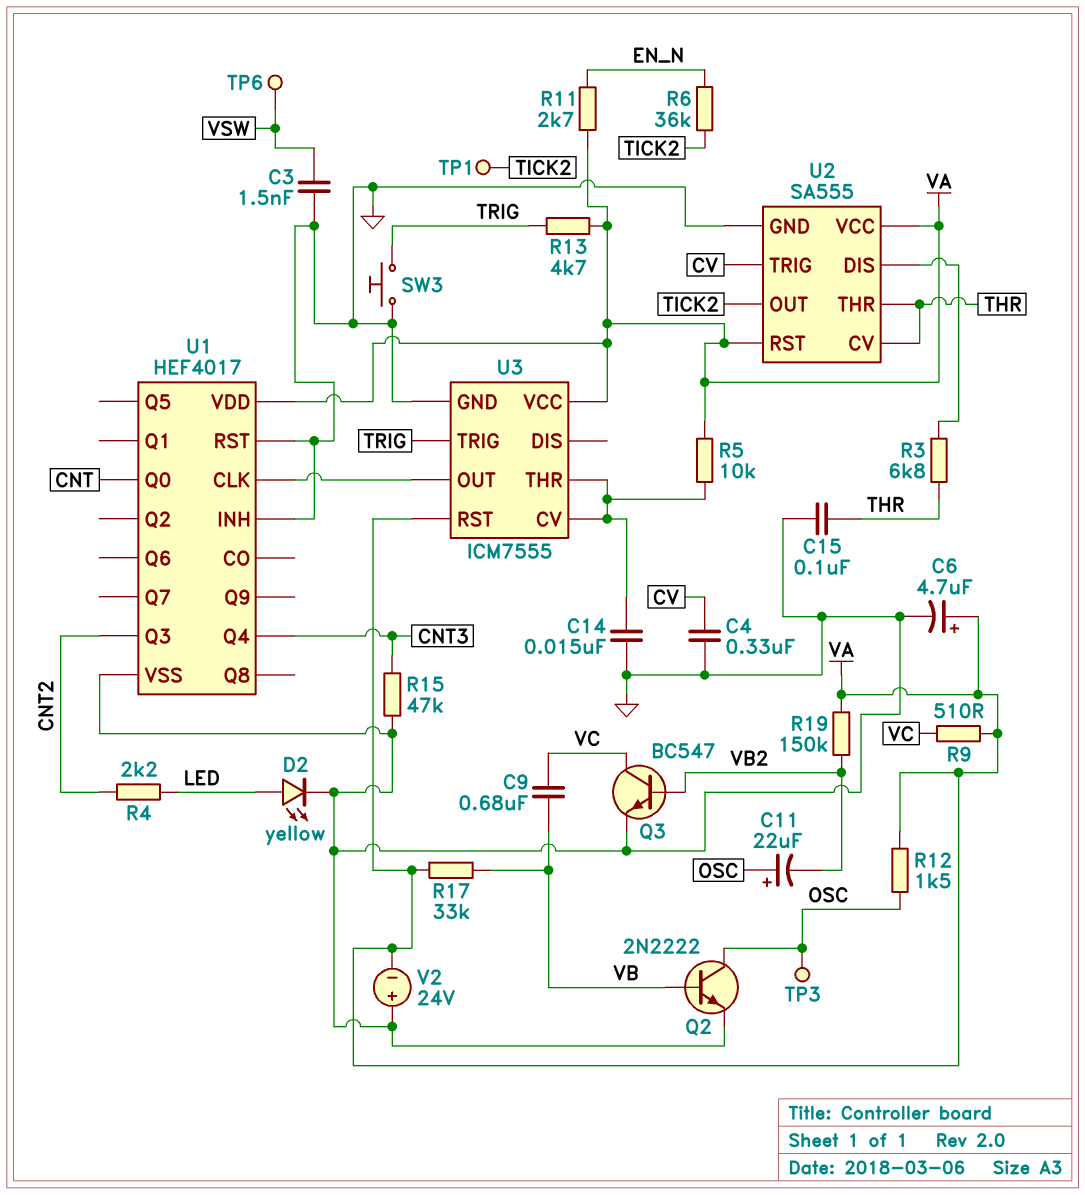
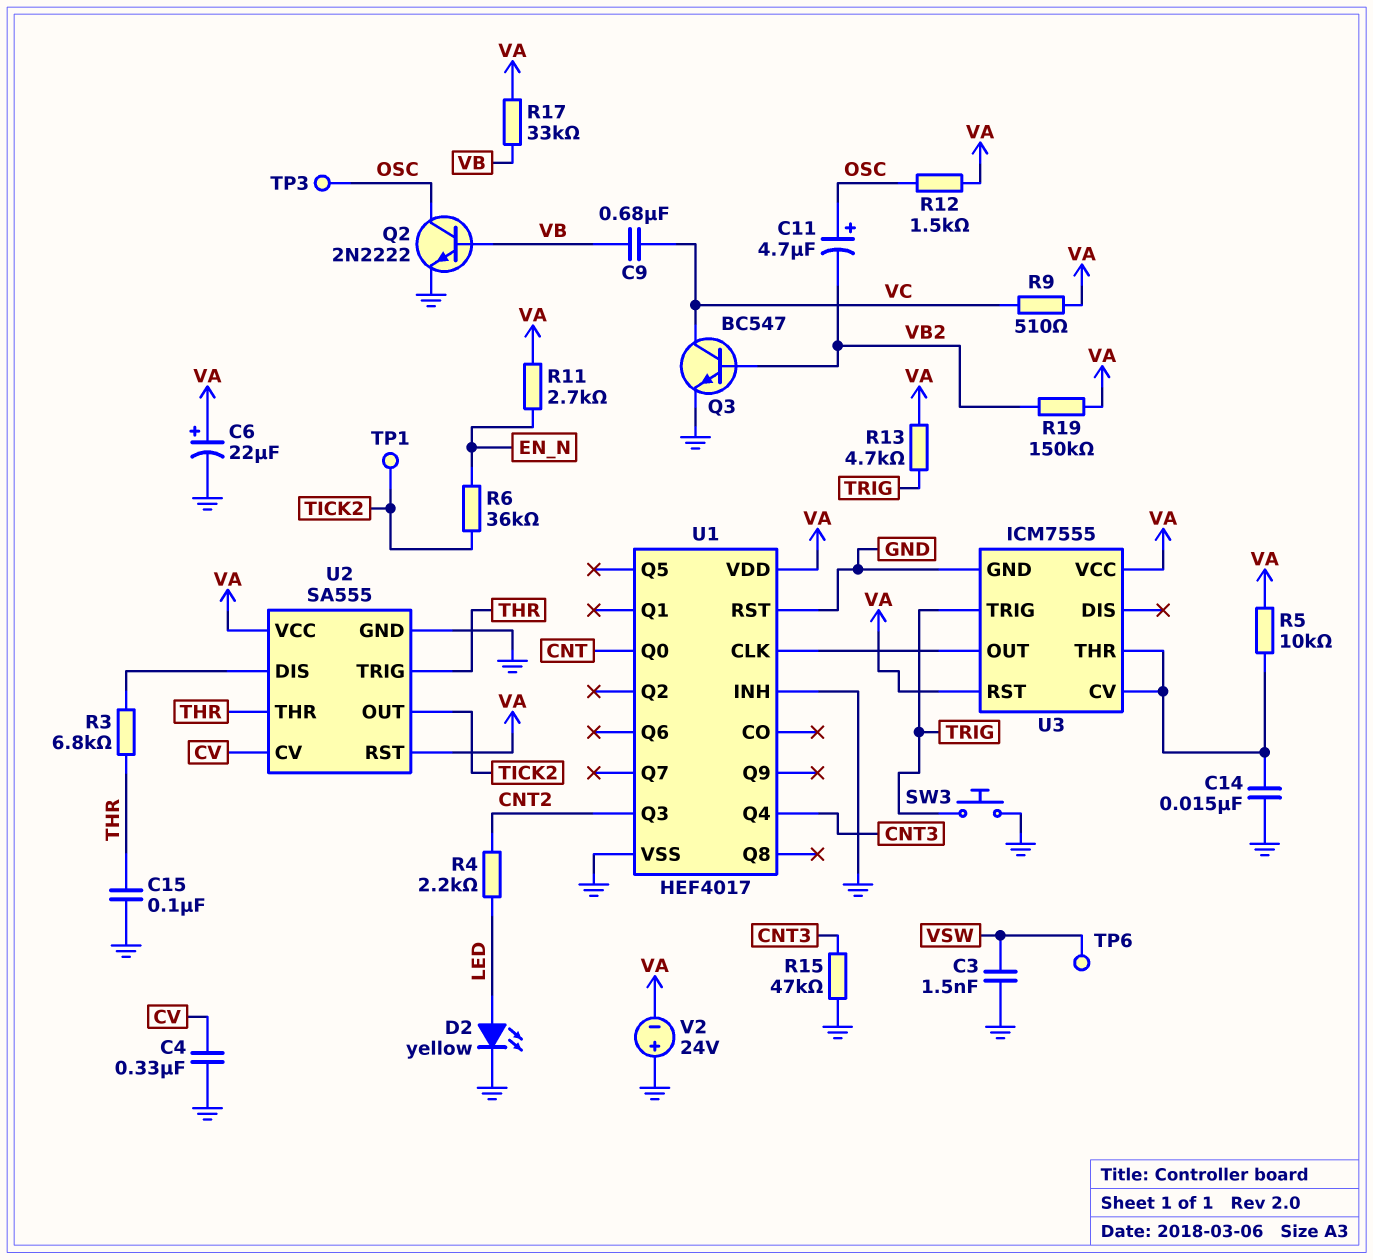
C6: 4.7uF (plus VA, minus GND) -> 22uF (plus VA, minus GND)
C11: 22uF (plus OSC, minus VB2) -> 4.7uF (plus OSC, minus VB2)
U2 pin CV: THR -> CV
U2 pin TRIG: CV -> THR

